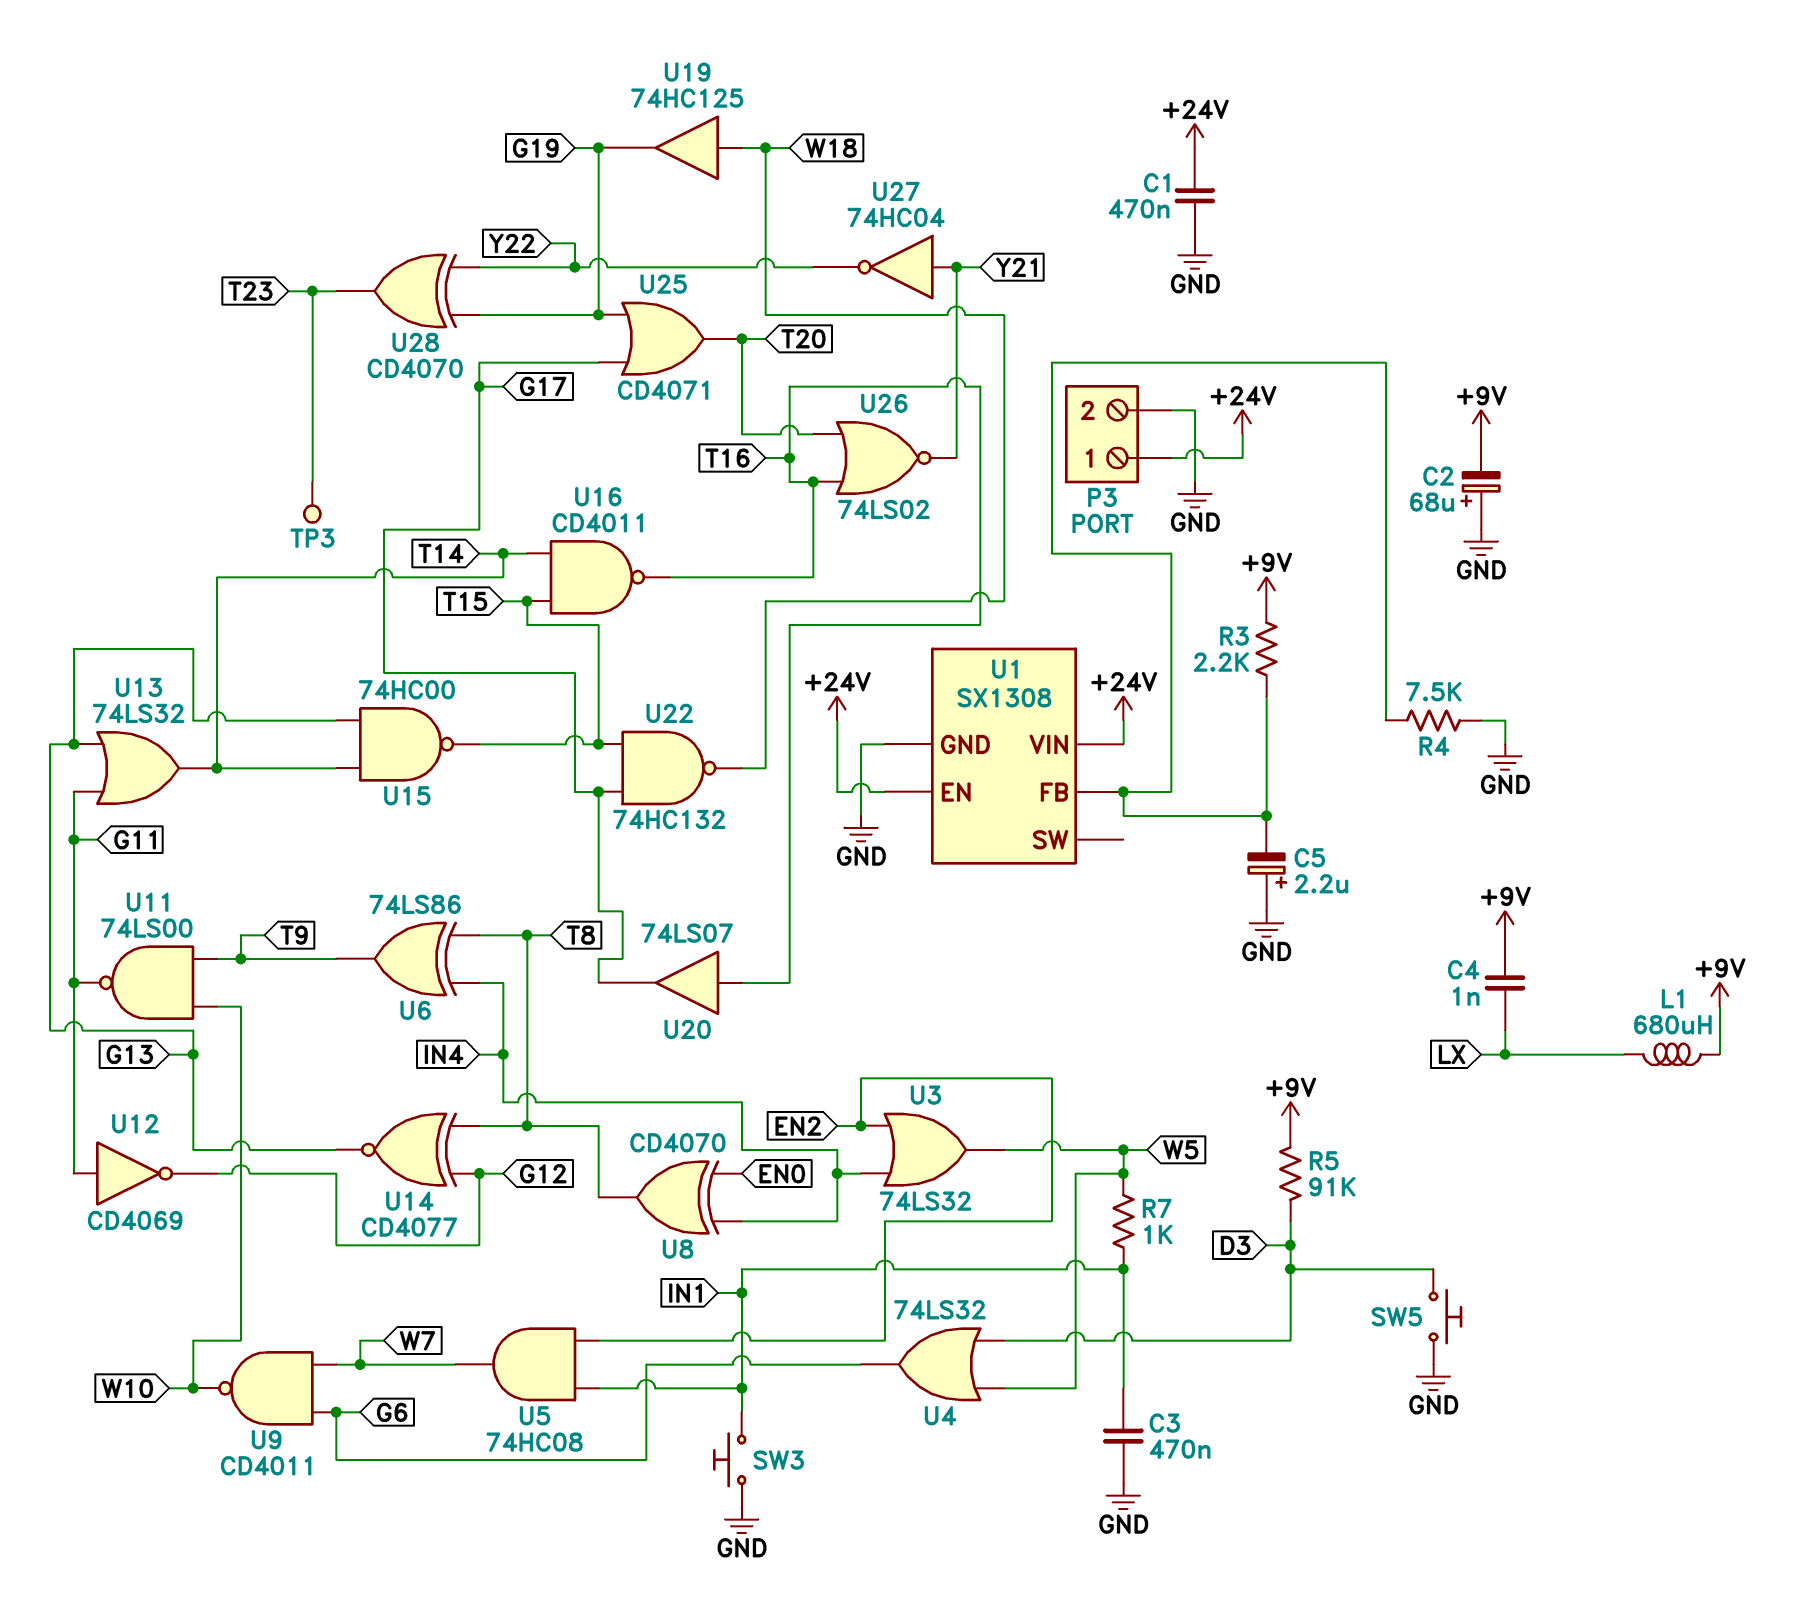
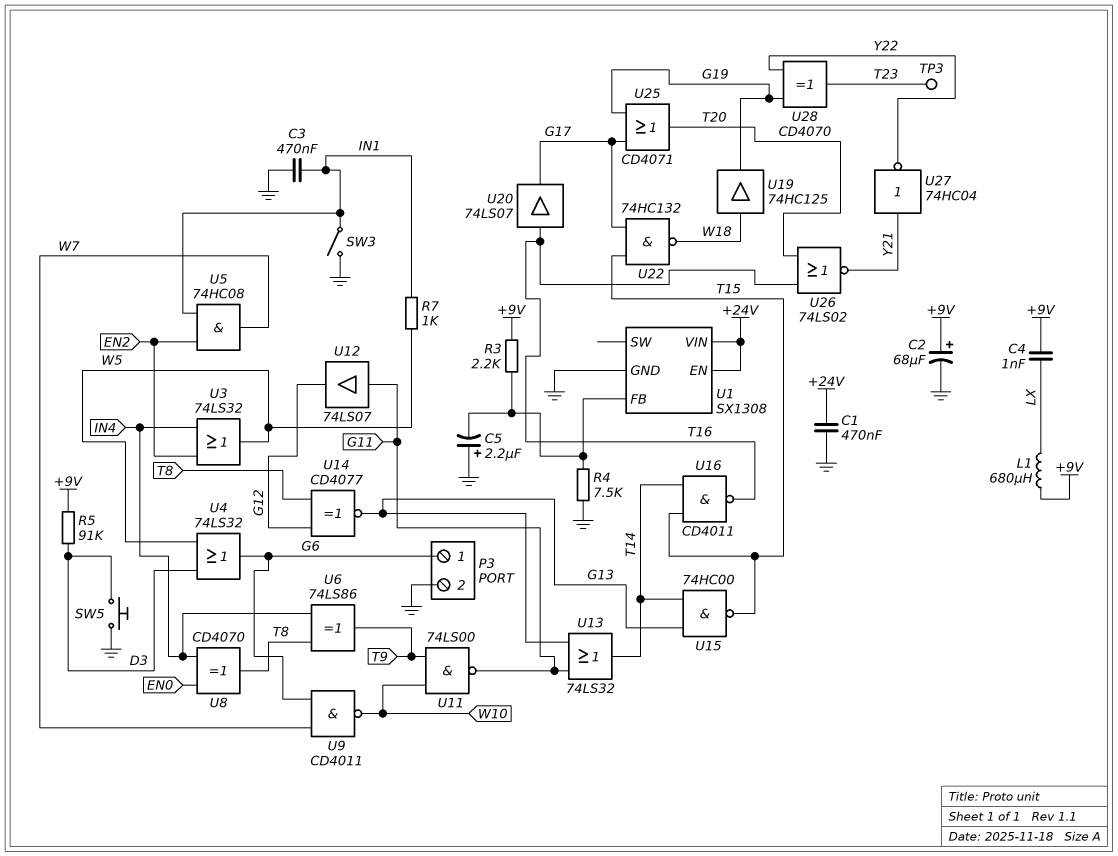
C2: 68uF (plus GND, minus +9V) -> 68uF (plus +9V, minus GND)
P3 pin 1: +24V -> G6
SW3: button (GND, IN1) -> switch (GND, IN1)
U12: NOT CD4069 (in G11, out G12) -> buffer 74LS07 (in G11, out G12)

